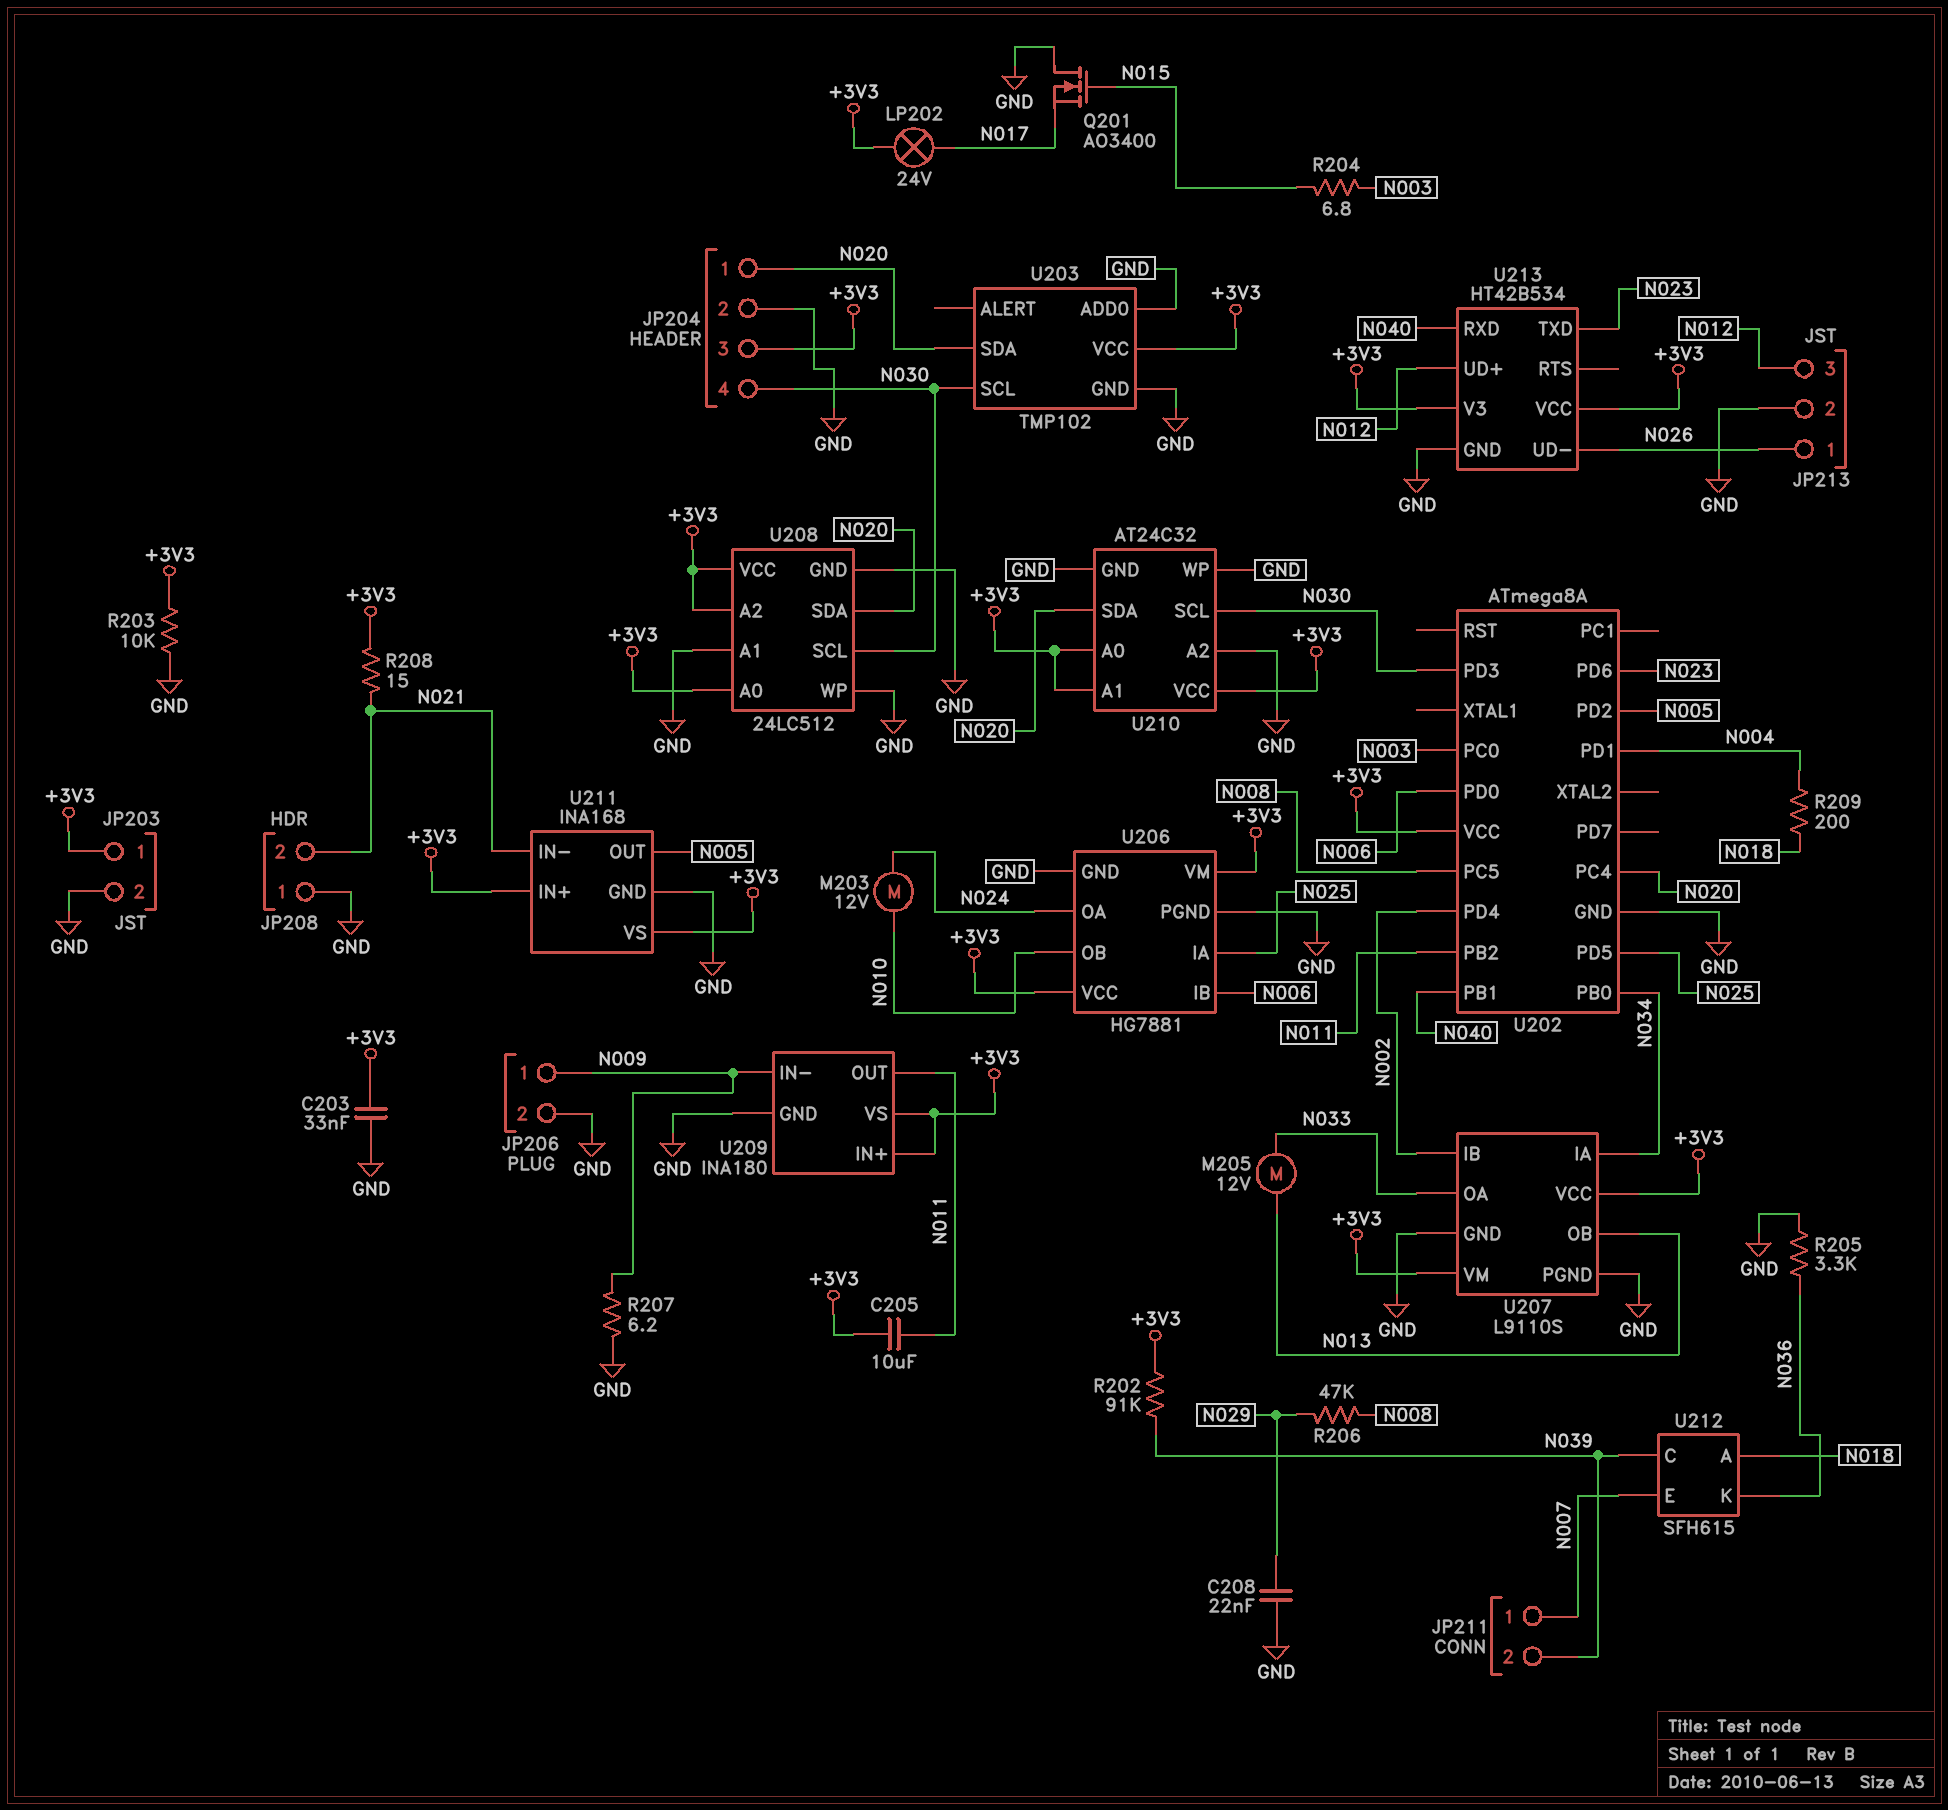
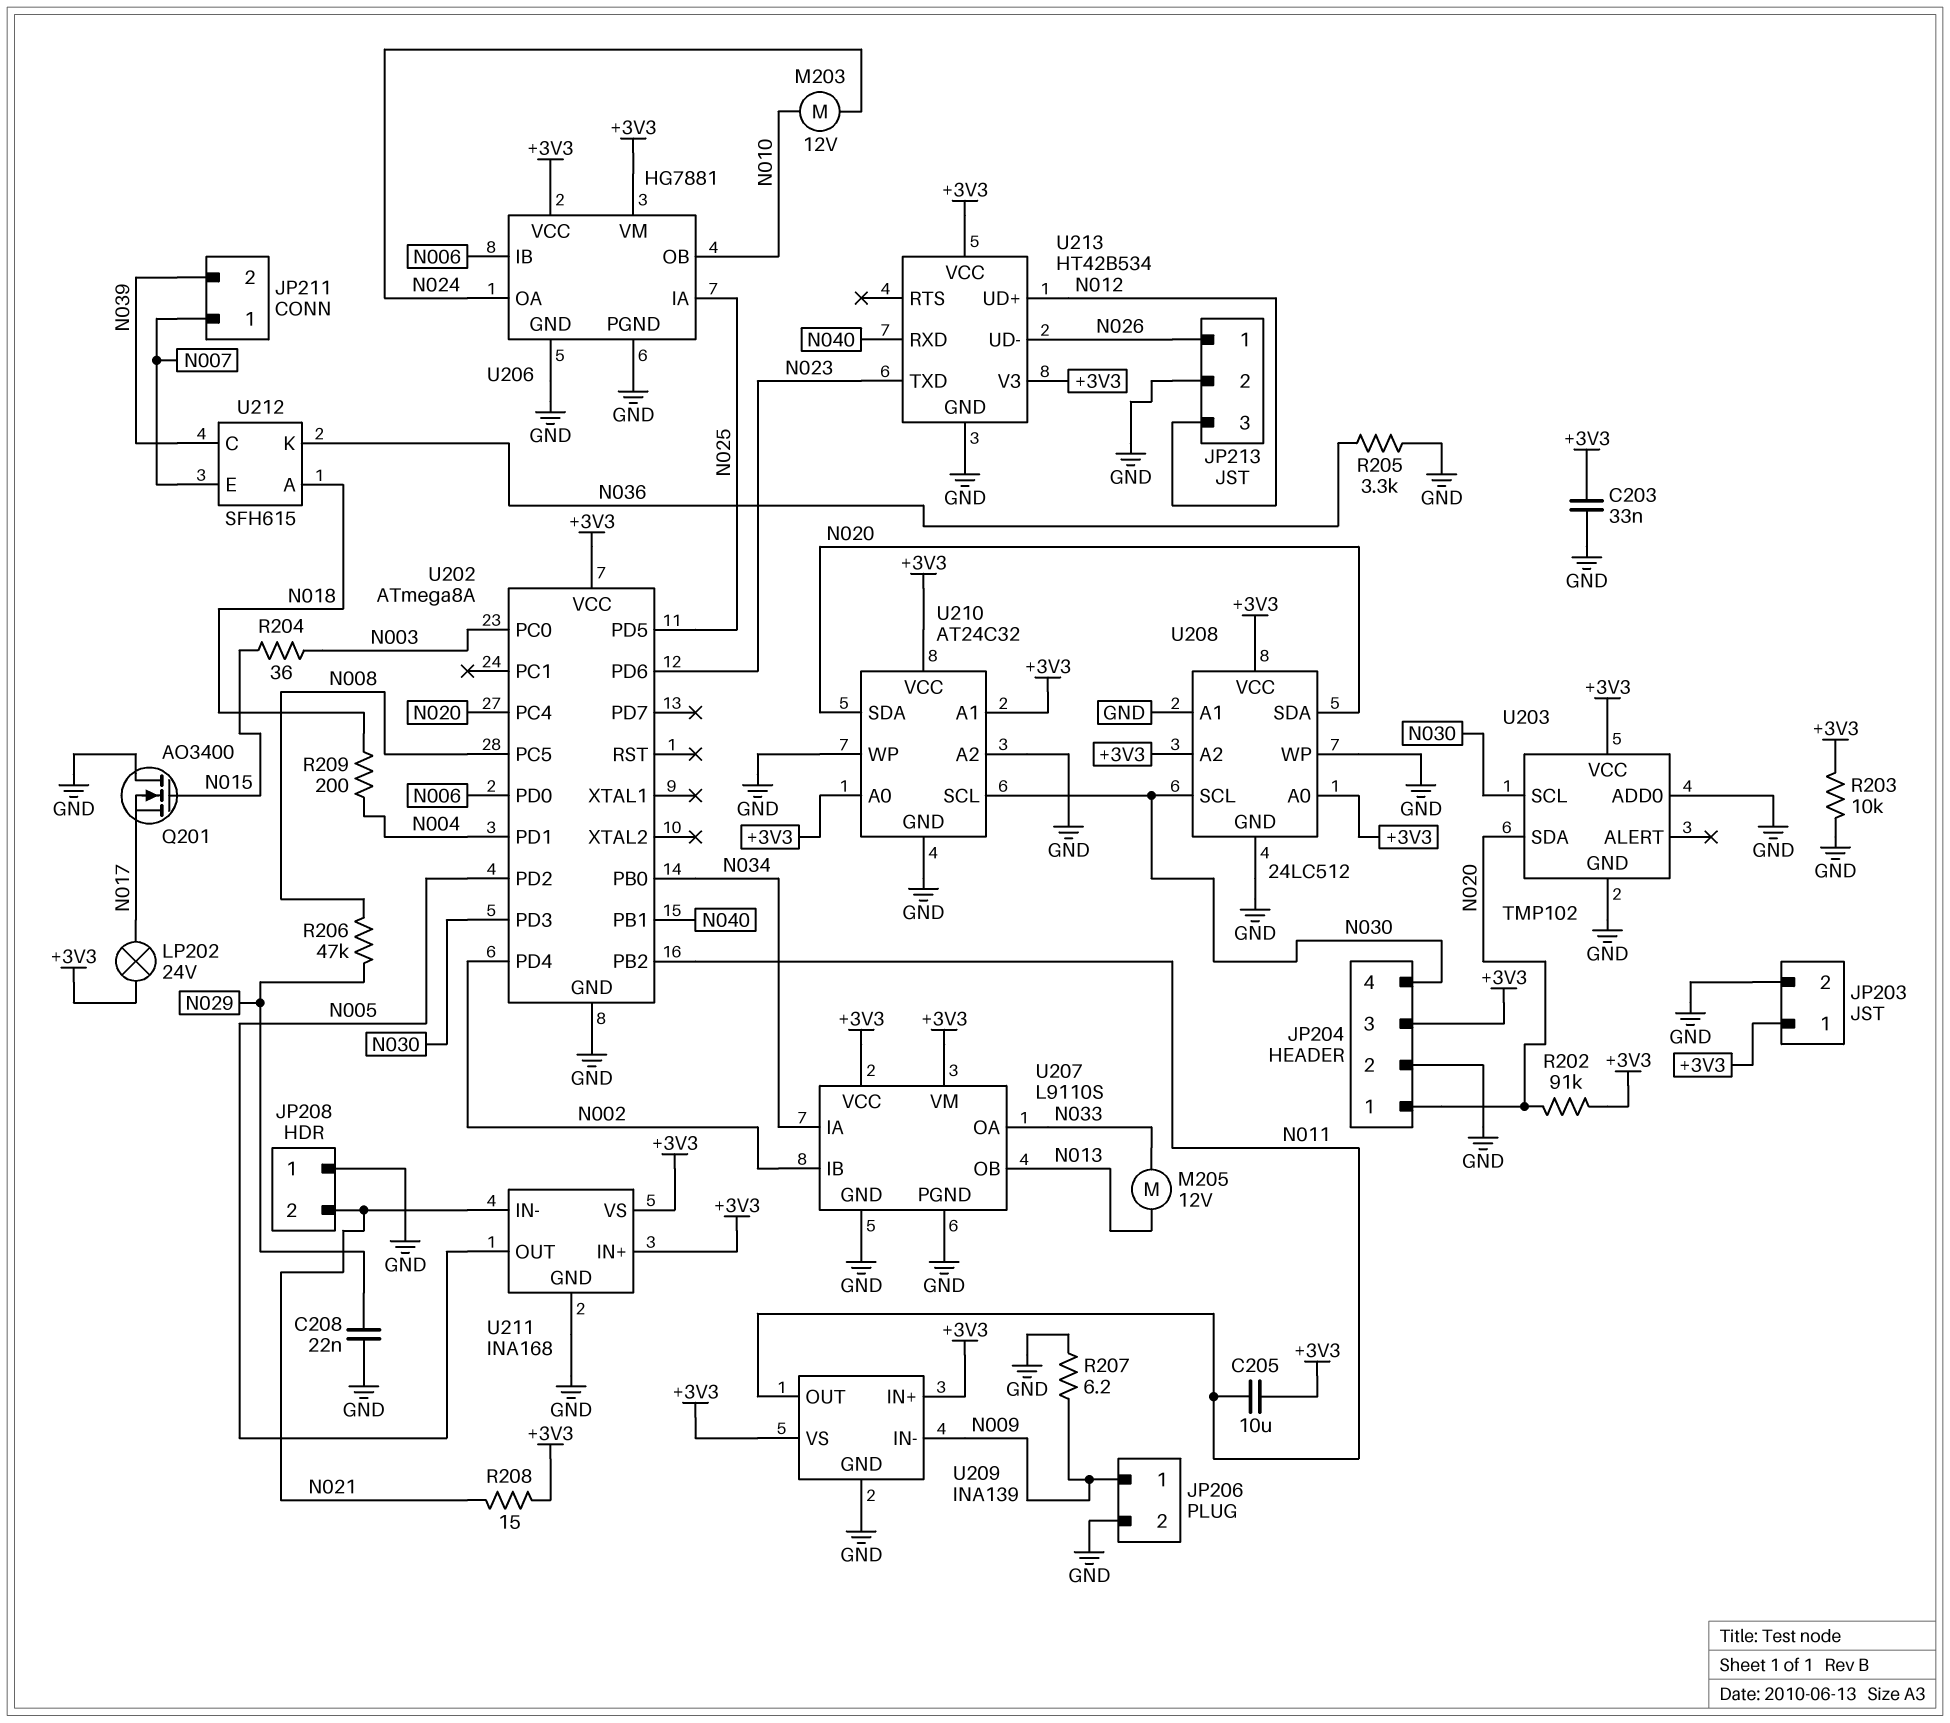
R202: 91k (+3V3, N039) -> 91k (+3V3, N020)
R204: 6.8 (N003, N015) -> 36 (N003, N015)
U209: INA180 -> INA139

